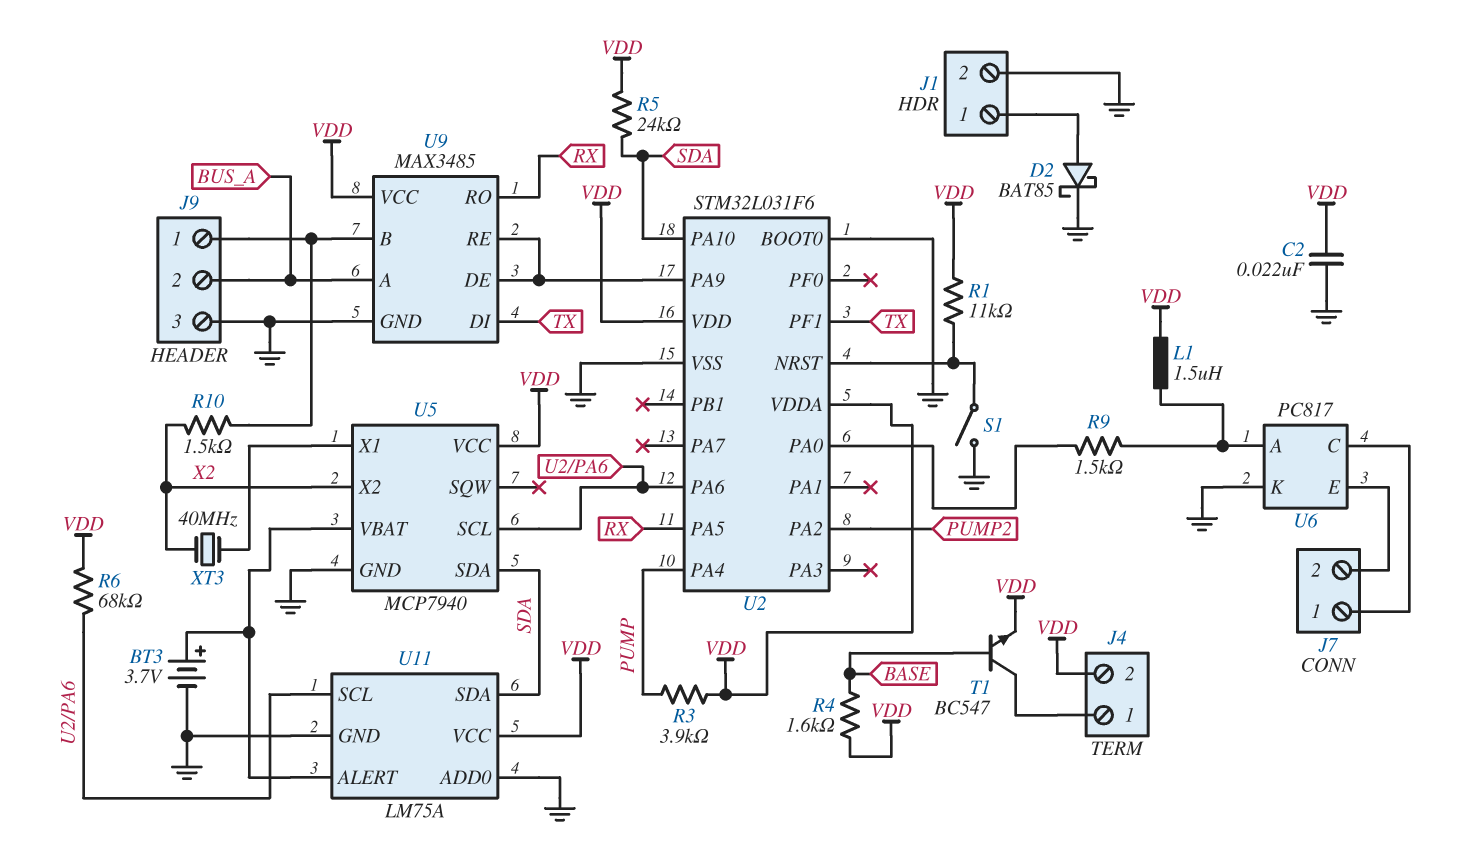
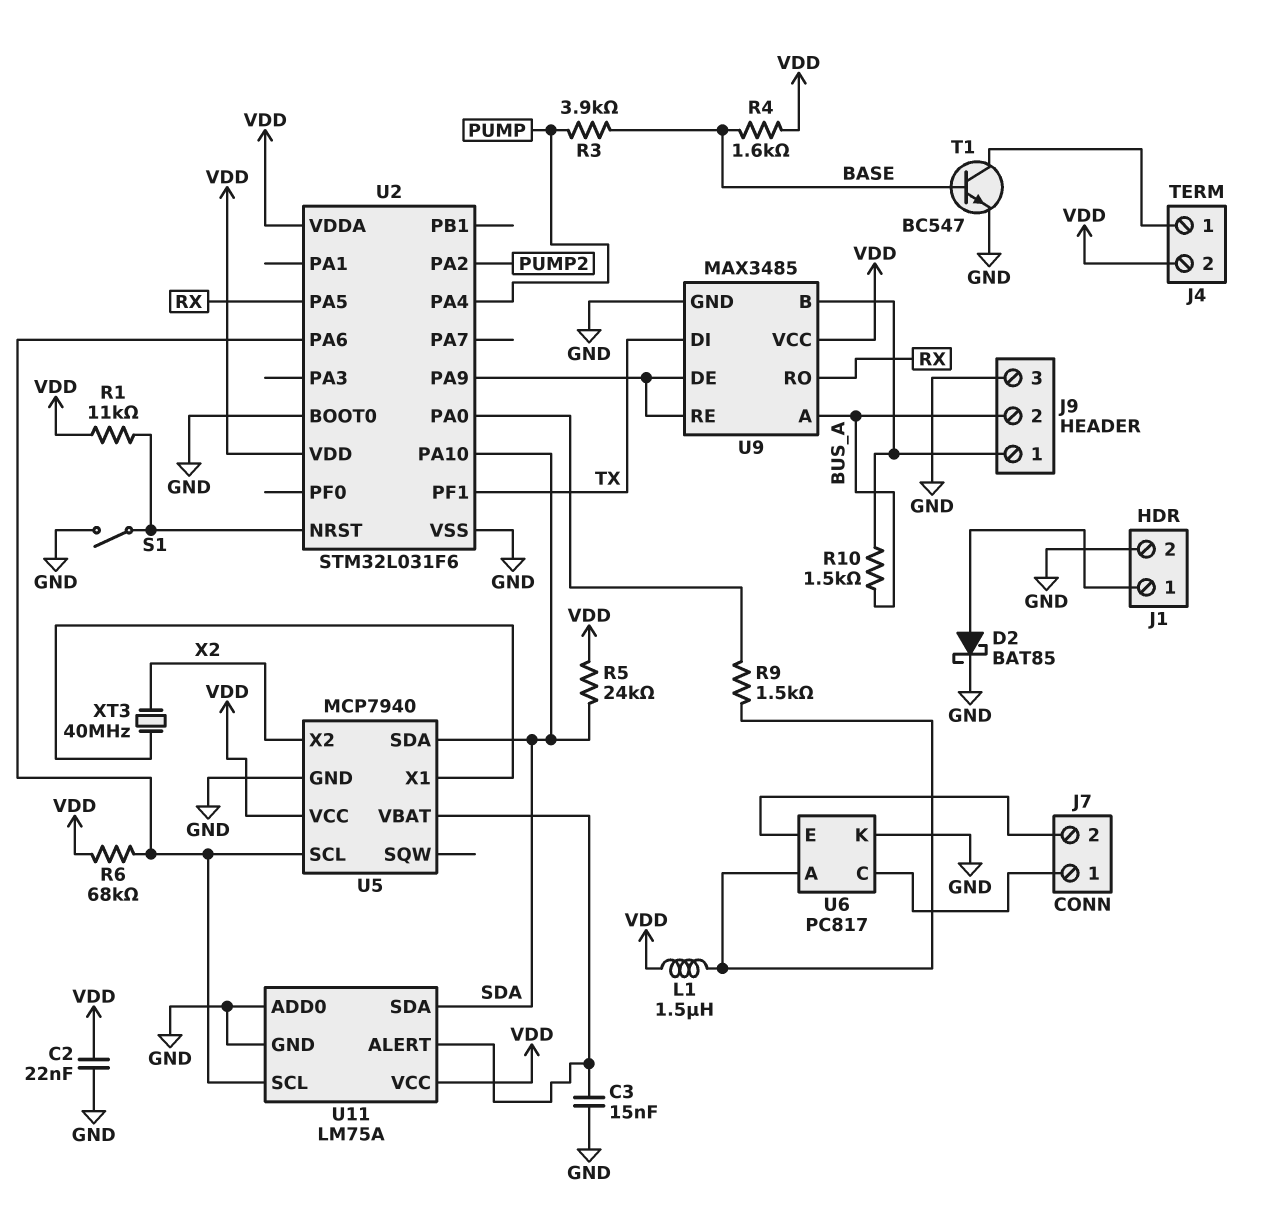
BT3: 3.7V (plus U5/VBAT, minus GND) -> none
C3: none -> 15nF (GND, U5/VBAT)
R3: 3.9k (PUMP, VDD) -> 3.9k (BASE, PUMP)
R10: 1.5k (J9/1, X2) -> 1.5k (BUS_A, J9/1)
T1: NPN BC547 (B BASE, C J4/1, E VDD) -> NPN BC547 (B BASE, C J4/1, E GND)

